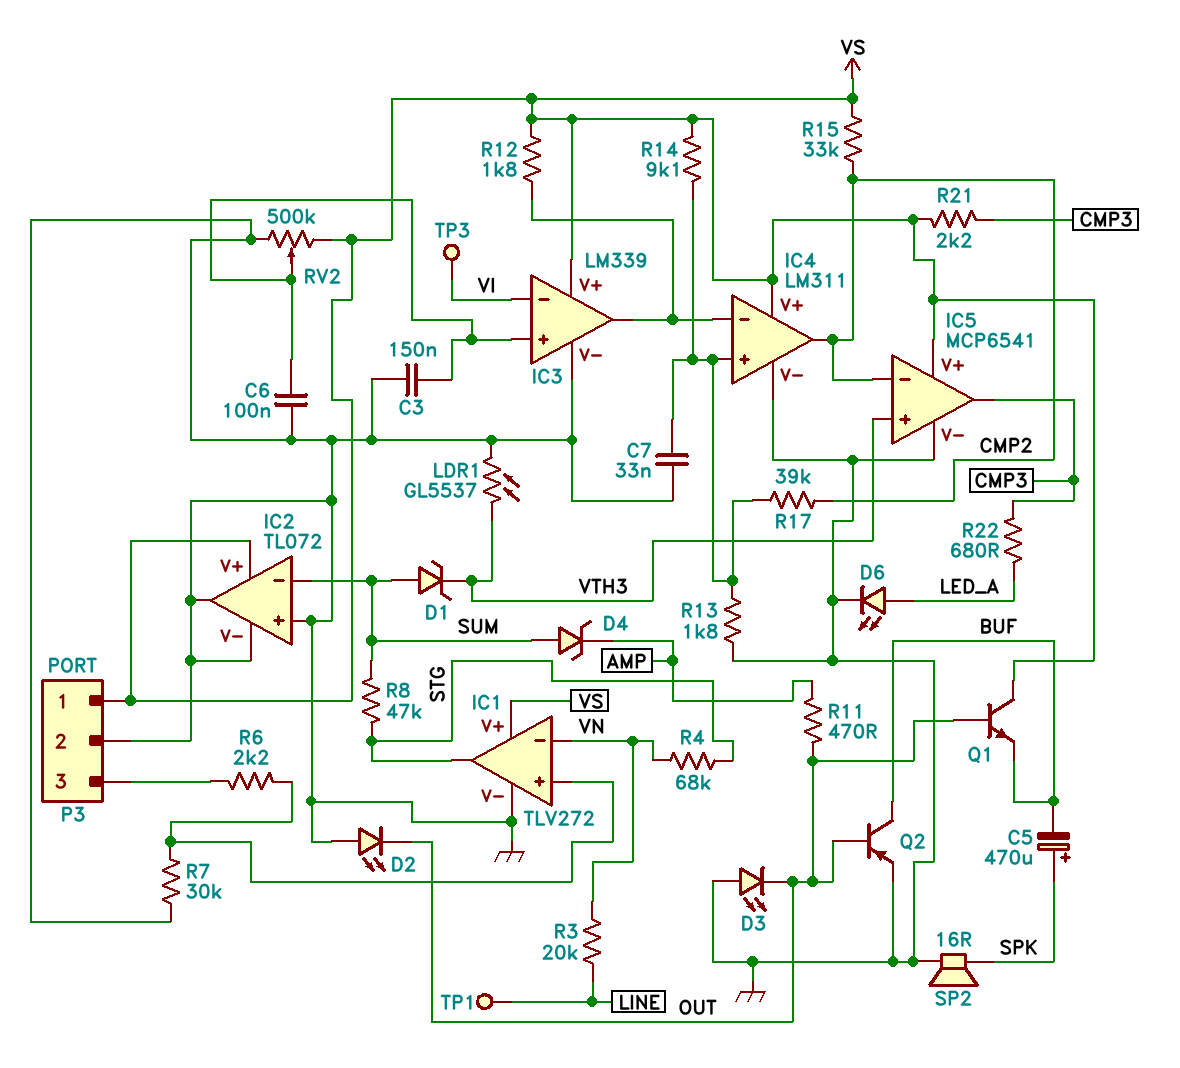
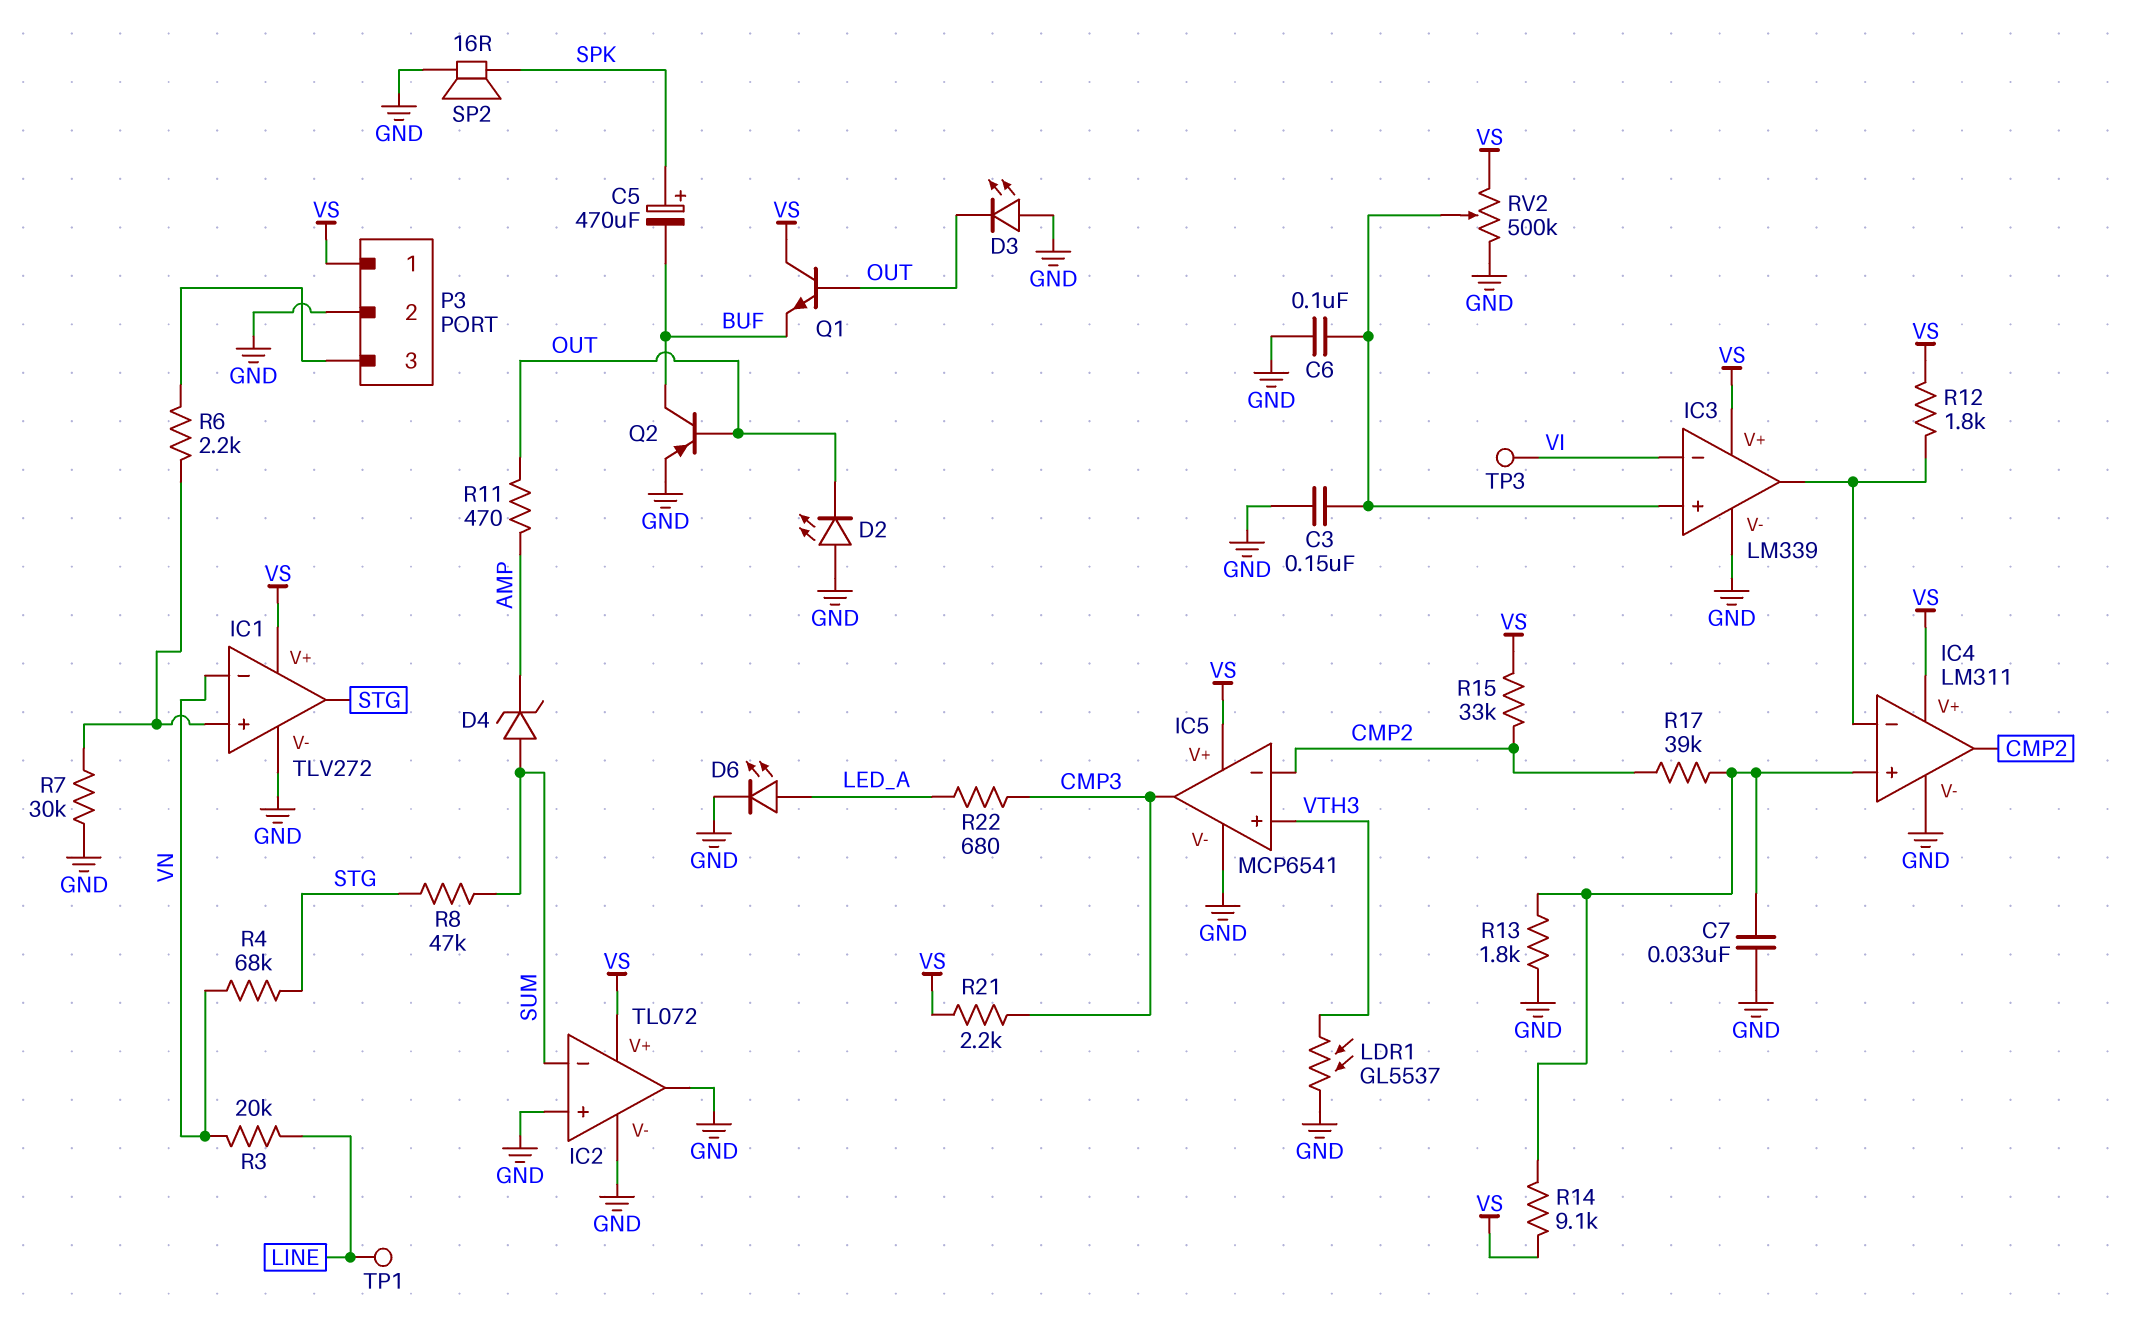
D1: zener (A SUM, K VTH3) -> none

